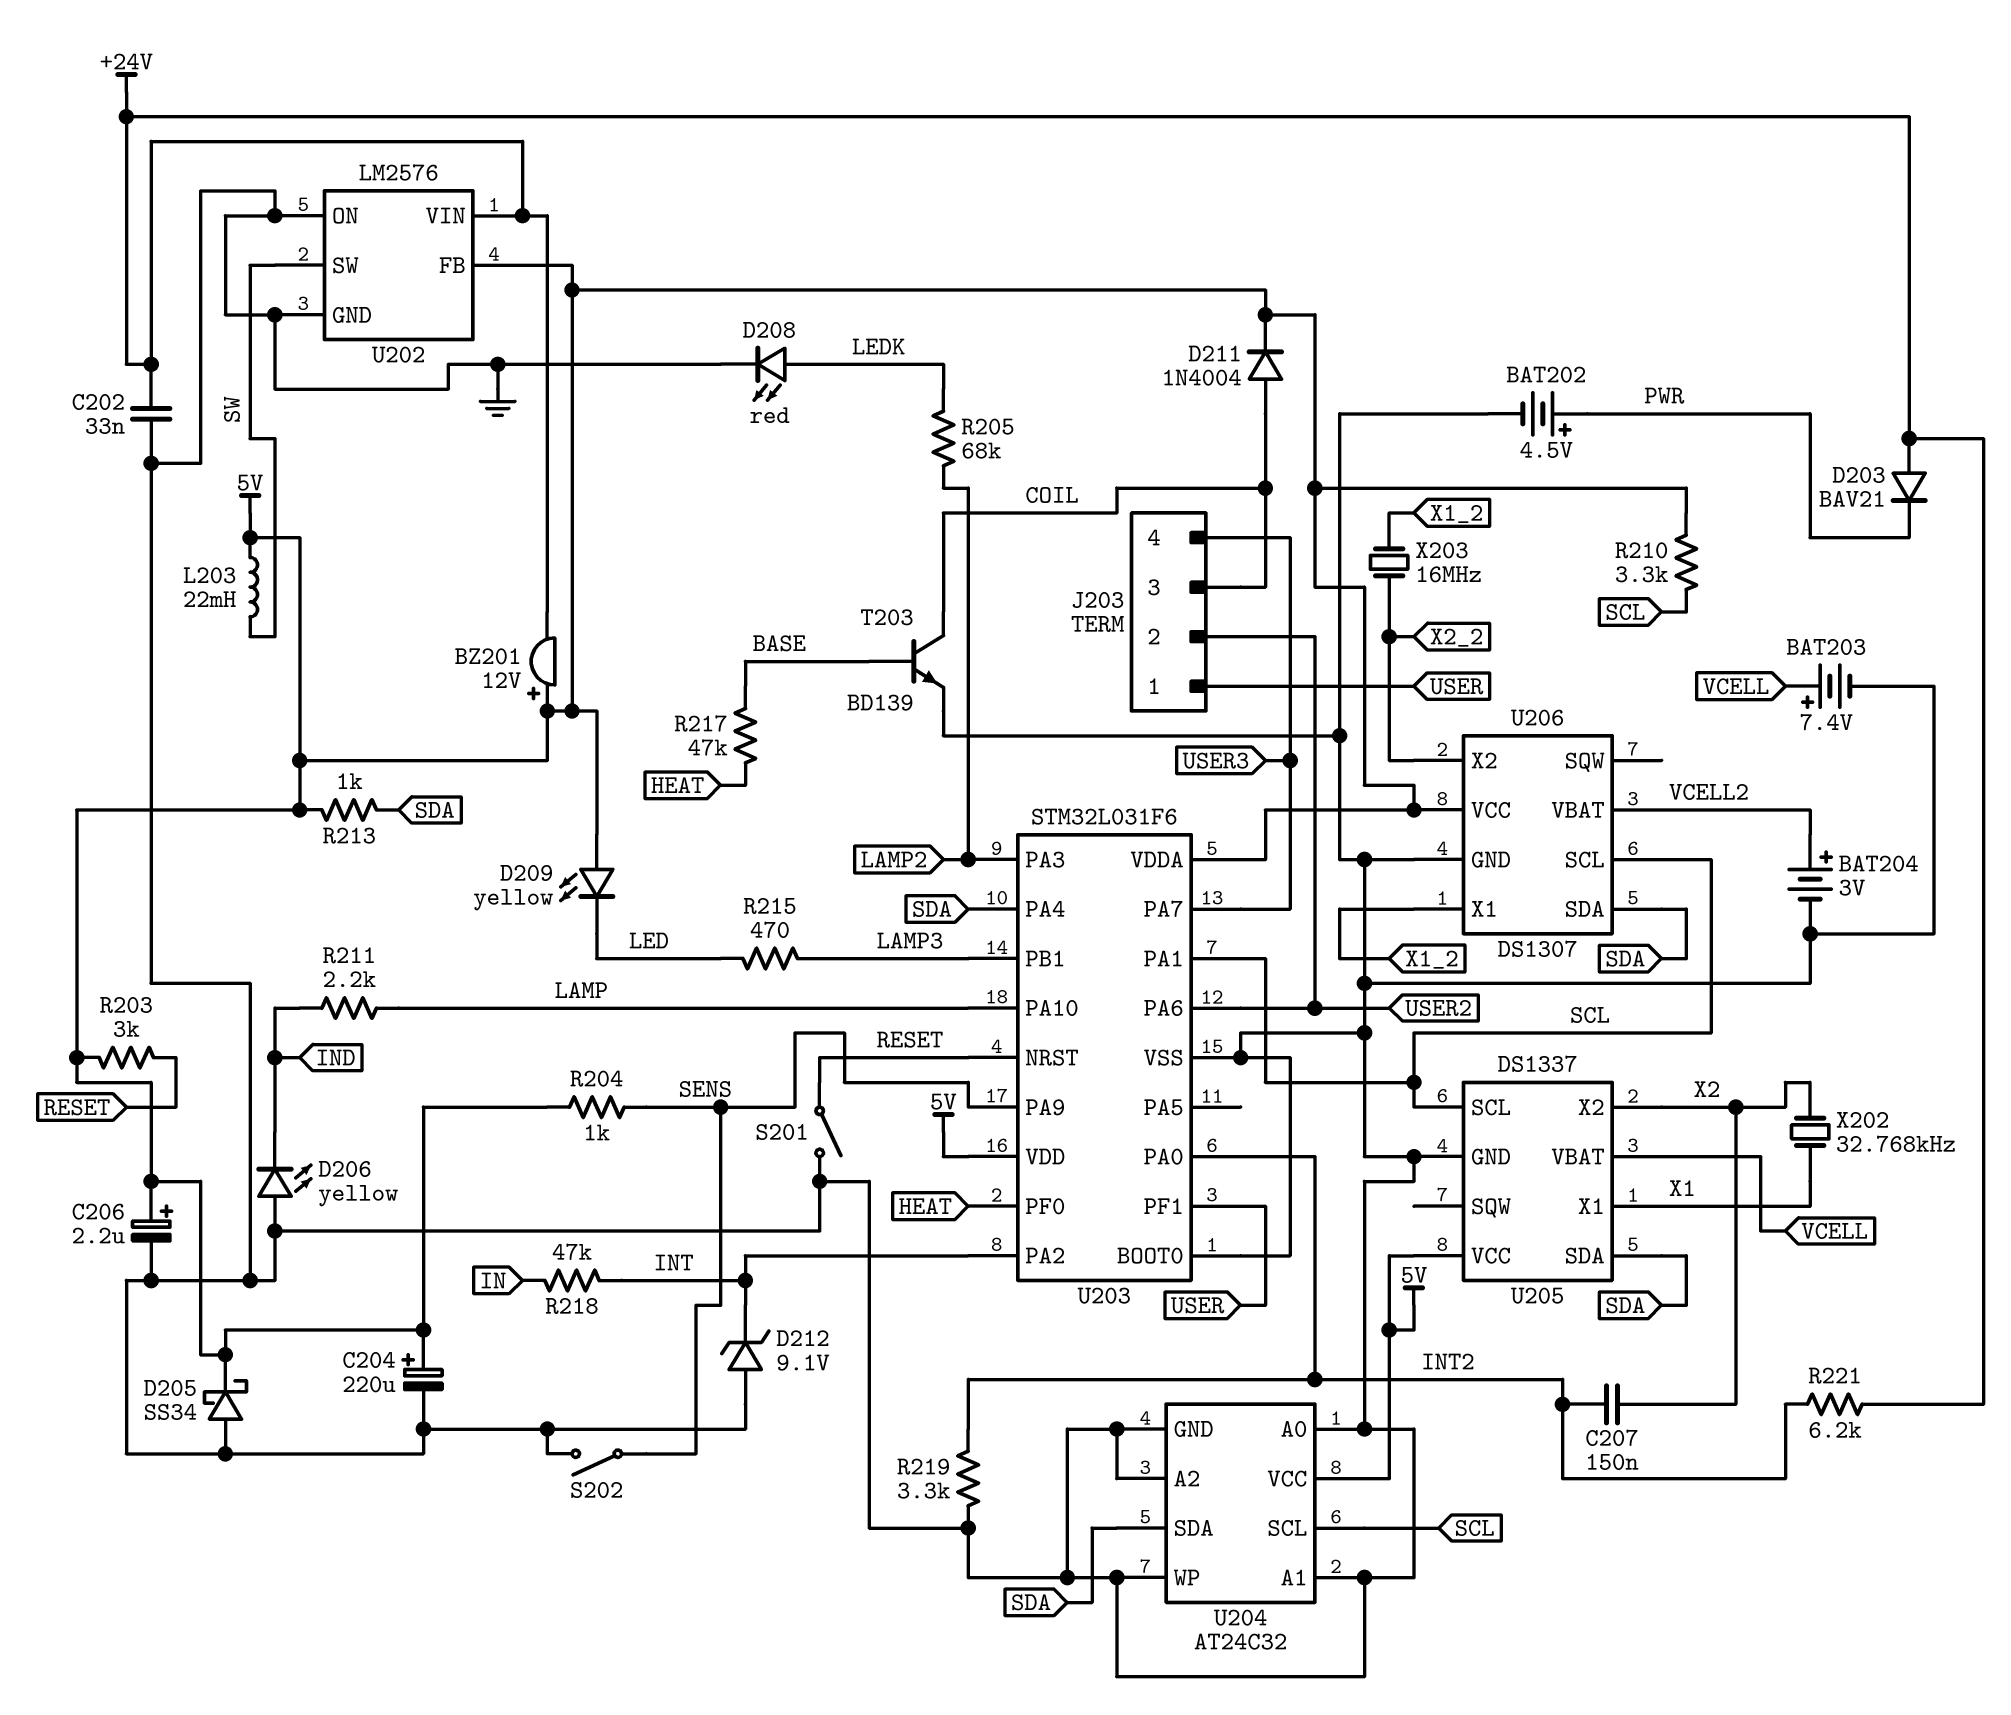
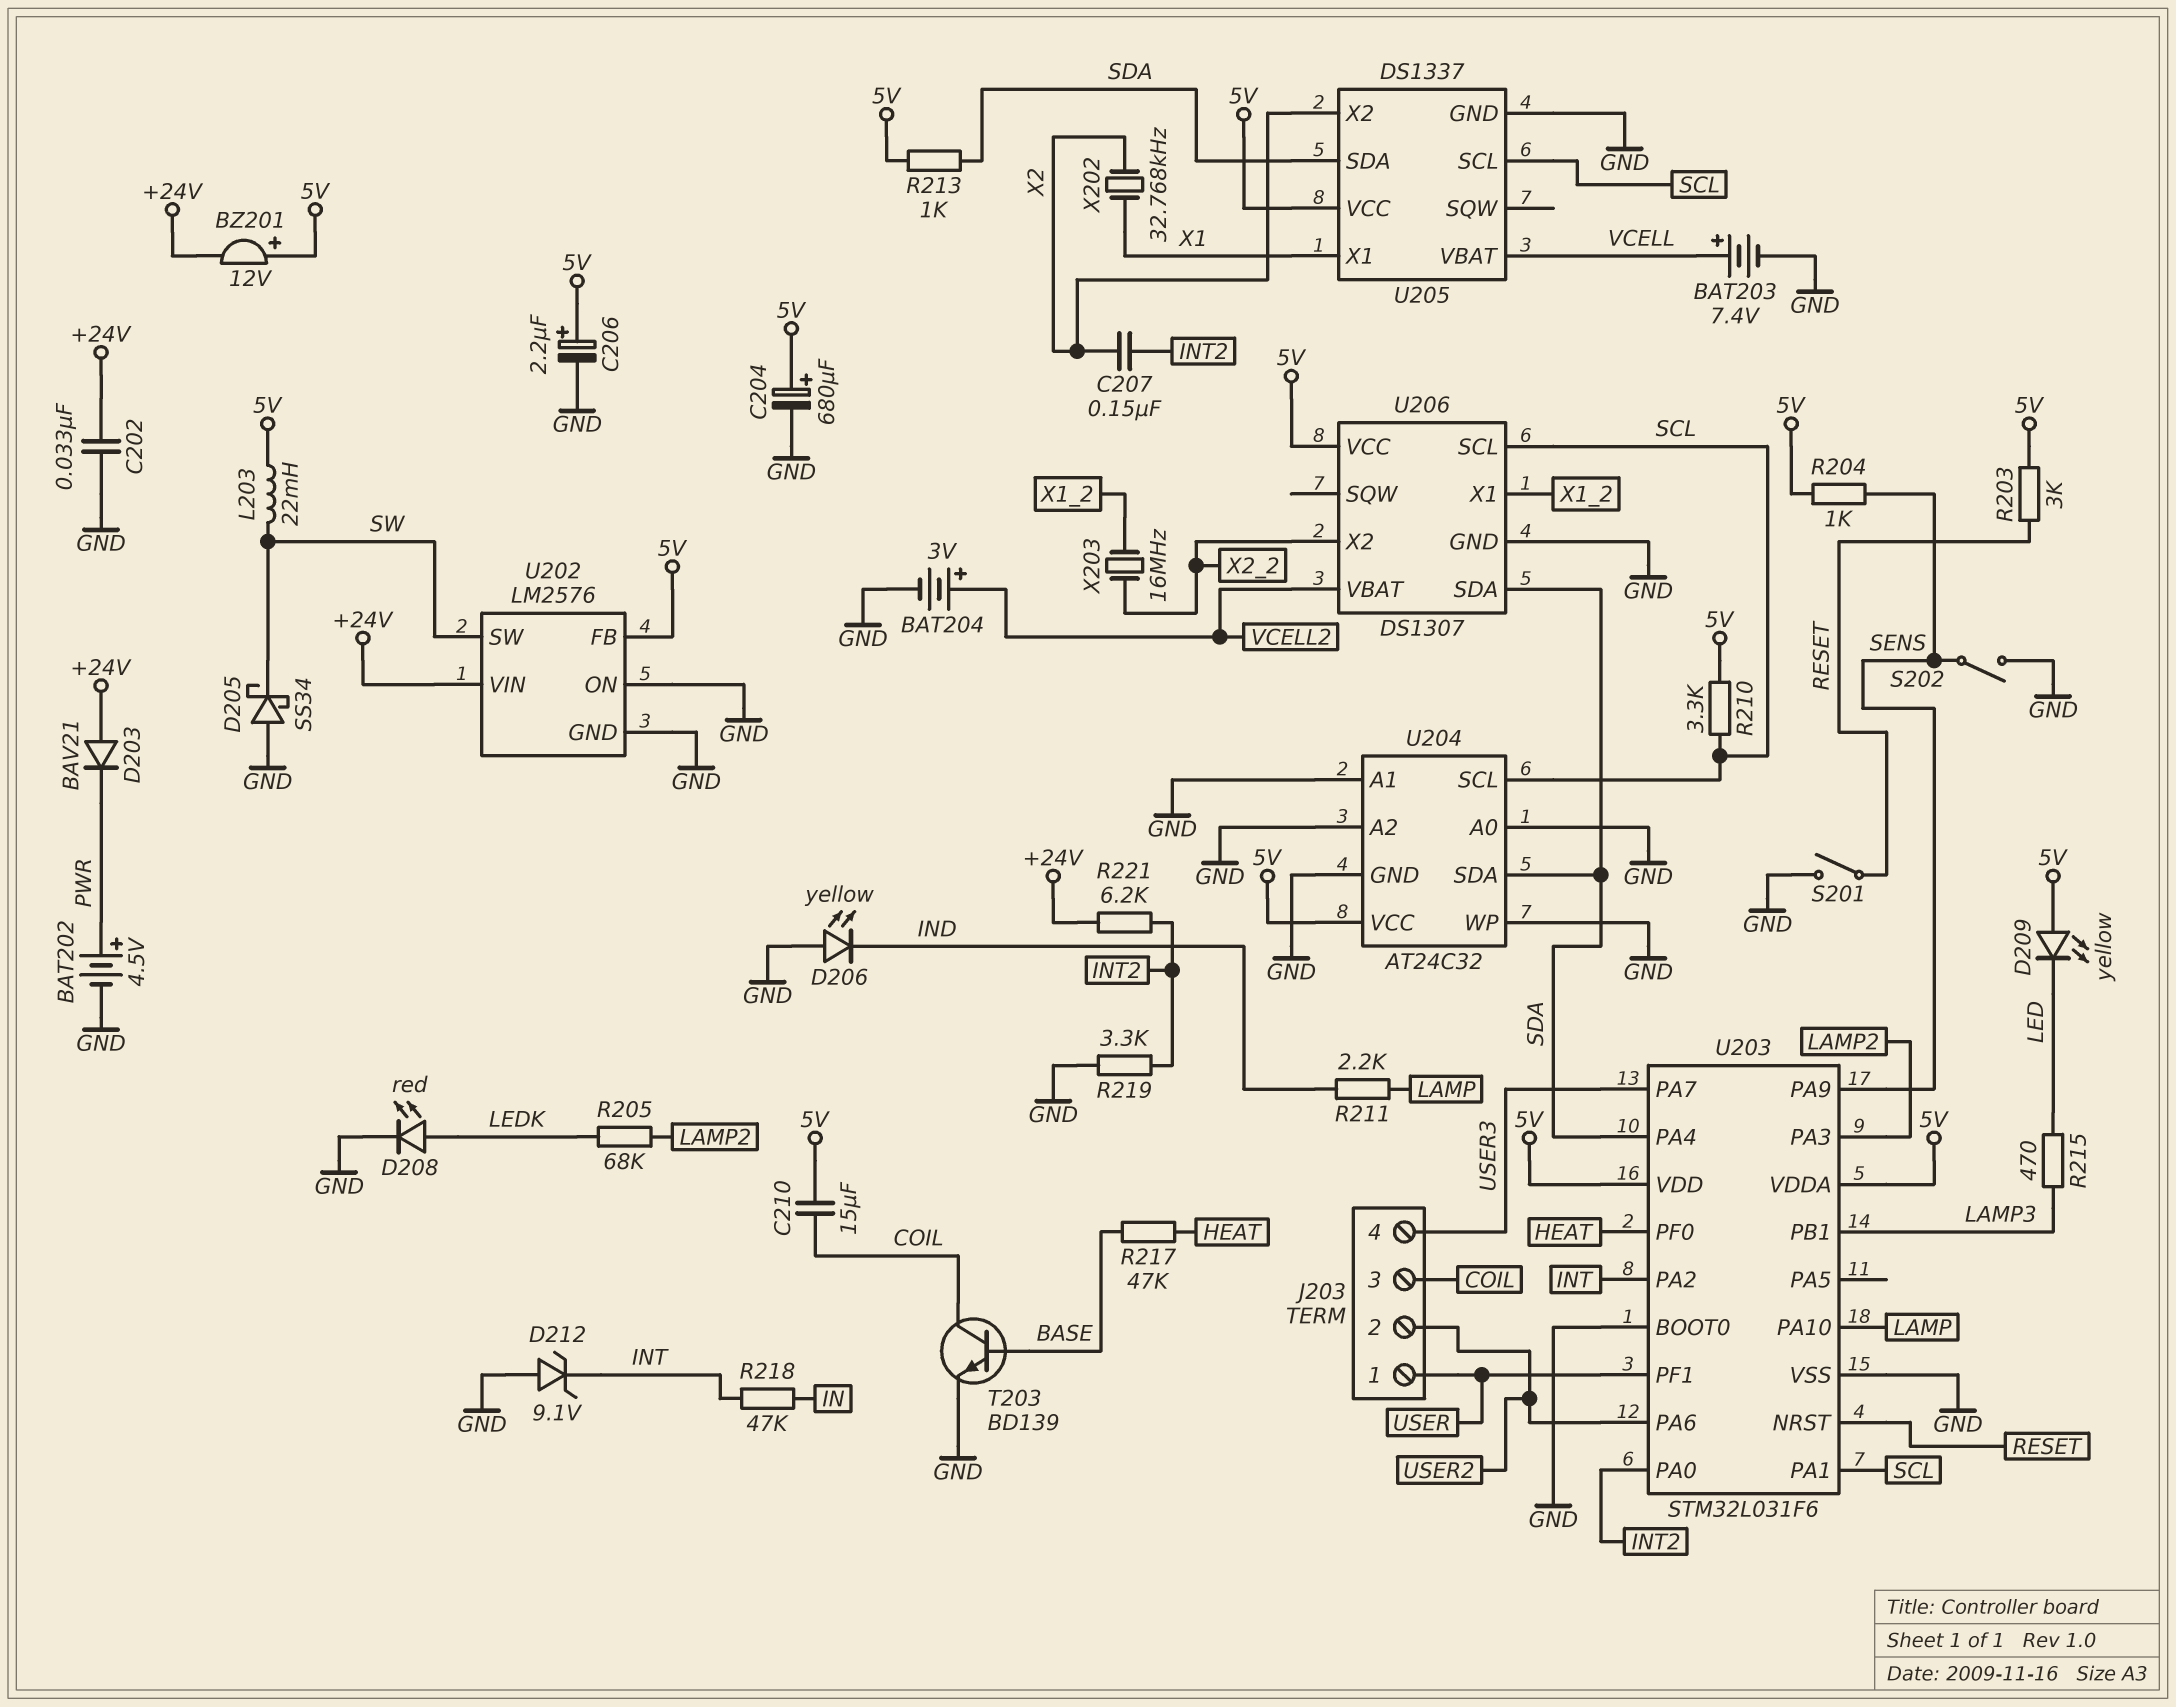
C204: 220uF (plus 5V, minus GND) -> 680uF (plus 5V, minus GND)
C210: none -> 15uF (5V, COIL)
D205: schottky SS34 (A GND, K 5V) -> schottky SS34 (A GND, K SW)
D211: diode 1N4004 (A COIL, K 5V) -> none

